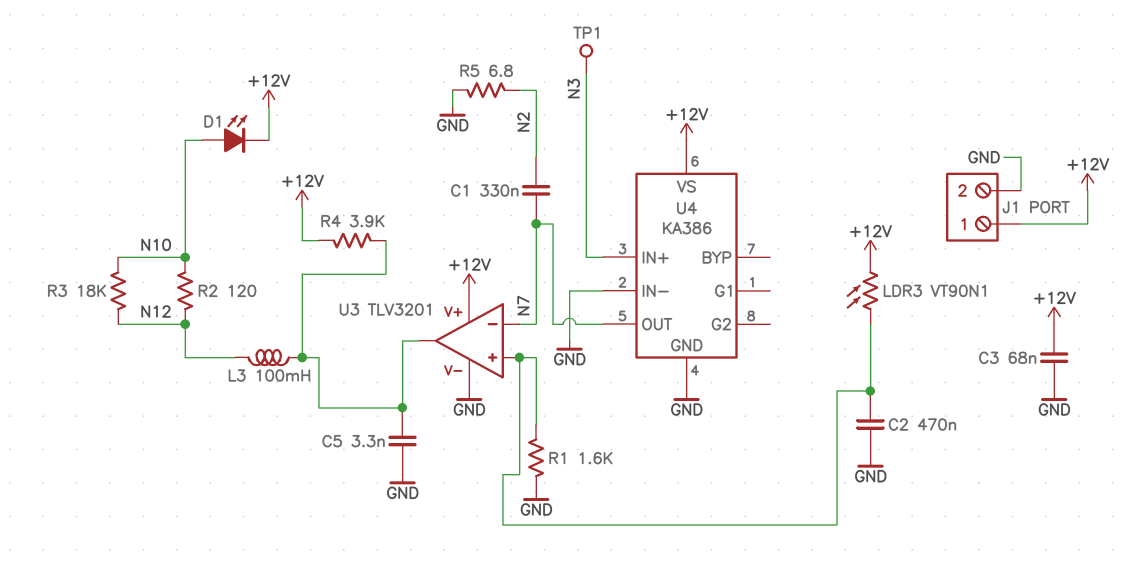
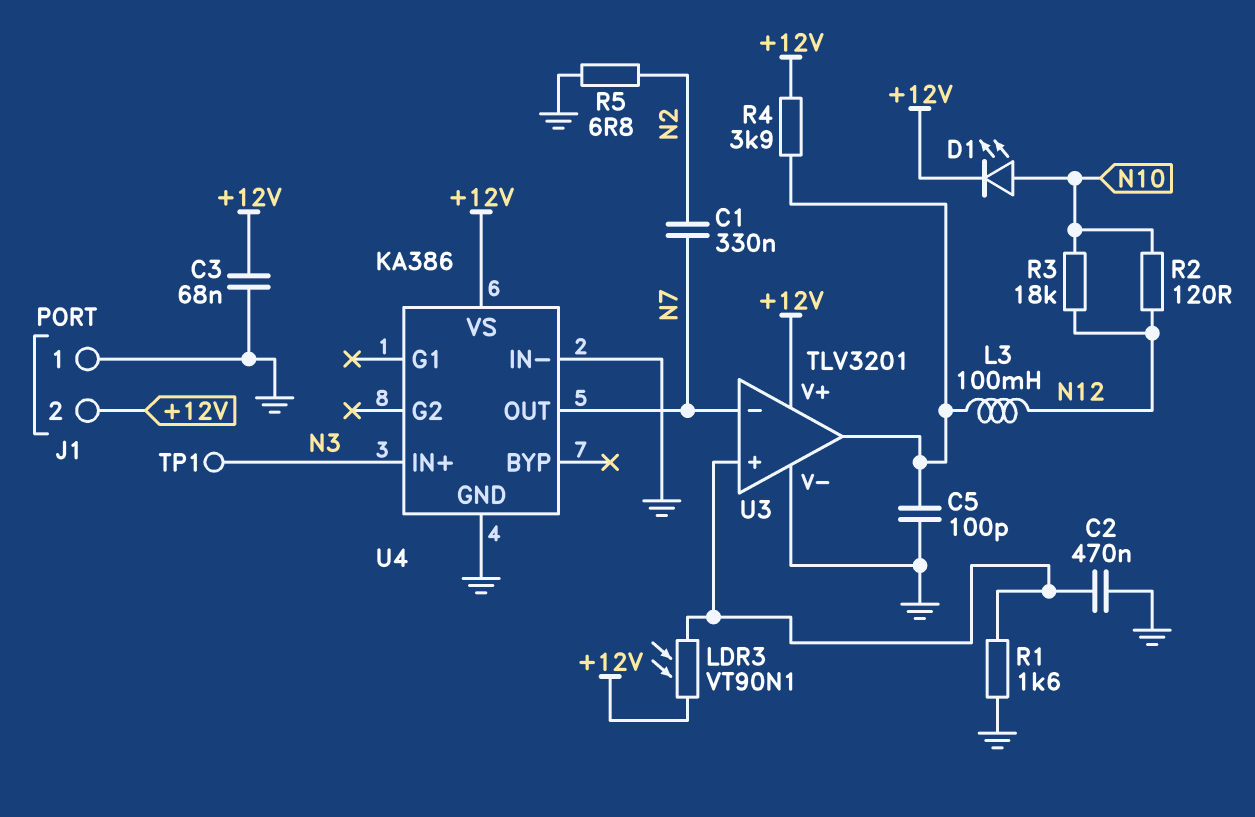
C5: 3.3nF (GND, U3/out) -> 100pF (GND, U3/out)
J1 pin 1: +12V -> GND
J1 pin 2: GND -> +12V

